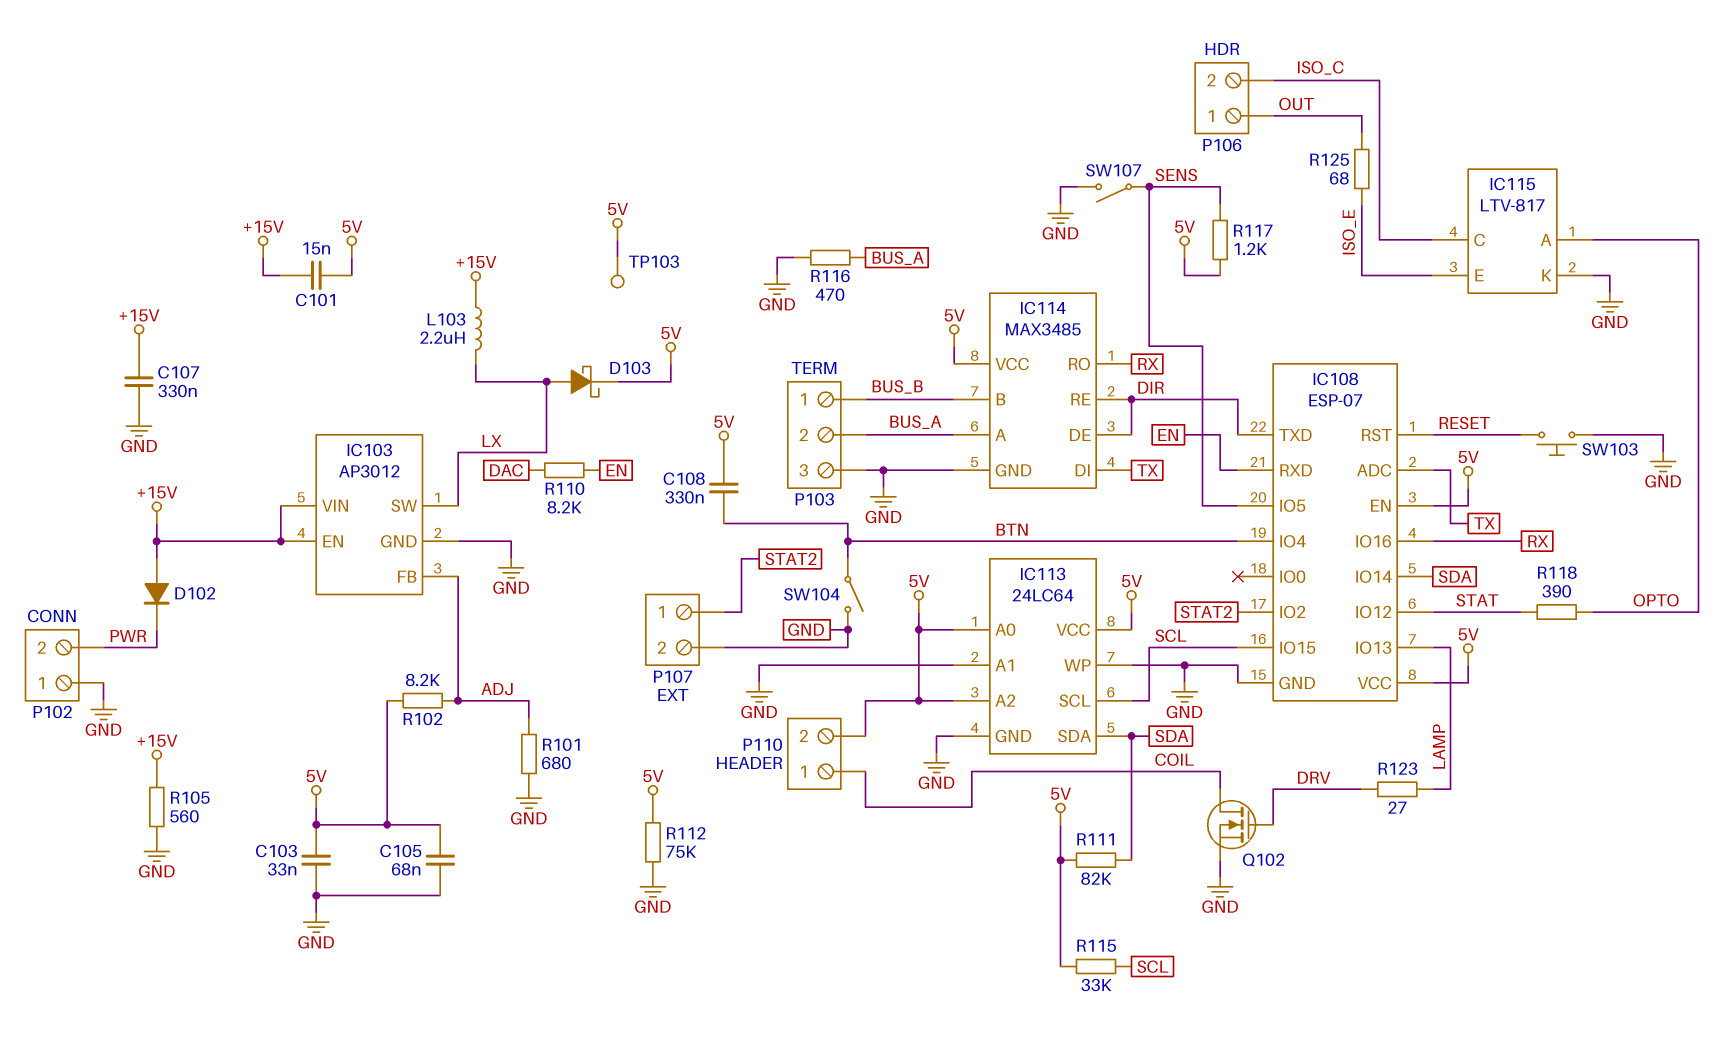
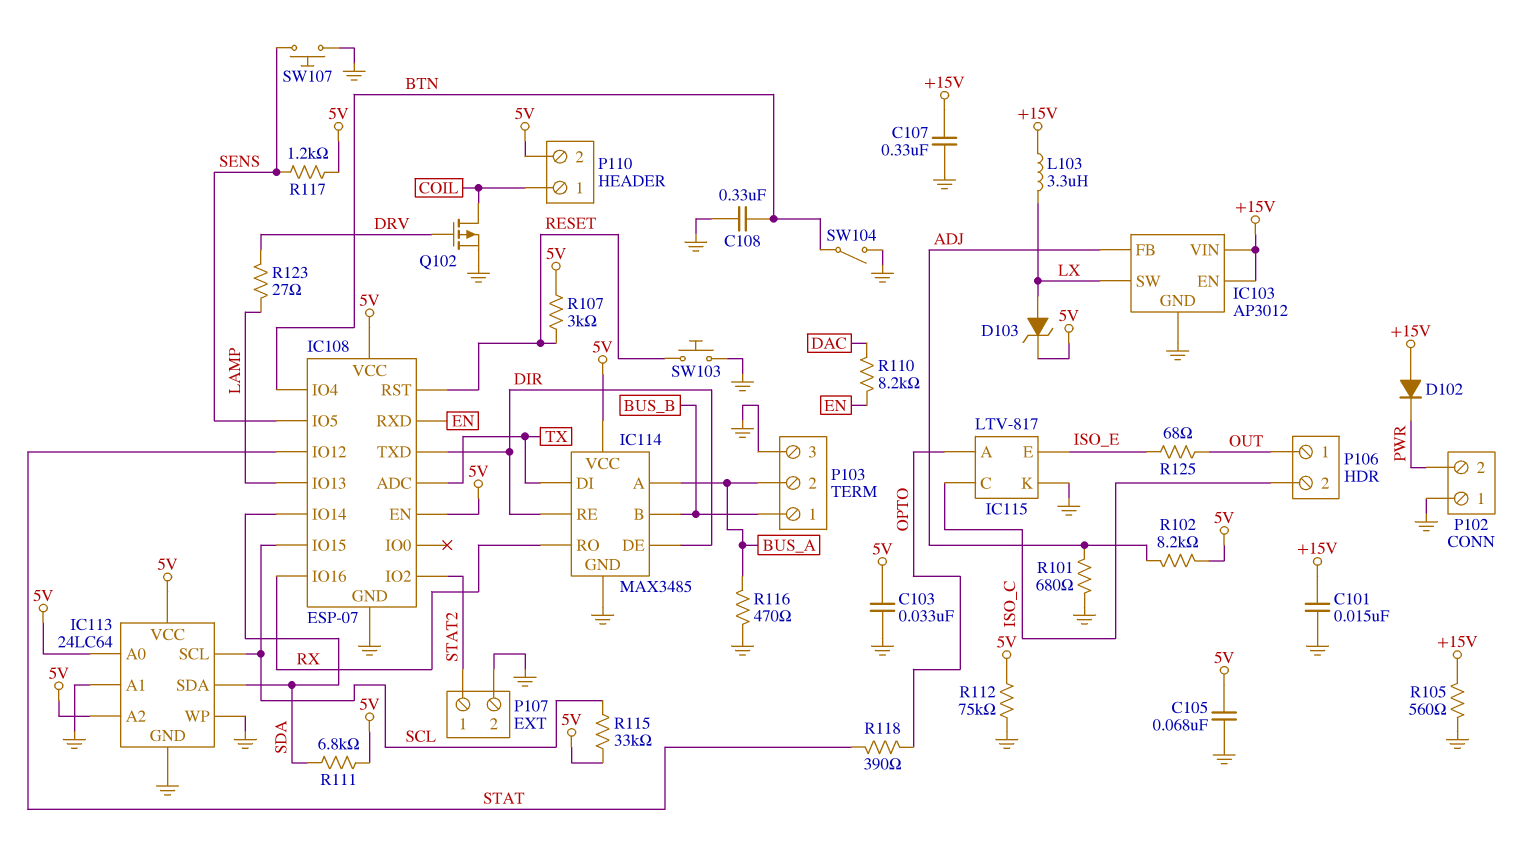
C101: 15nF (+15V, 5V) -> 15nF (+15V, GND)
C108: 330nF (5V, BTN) -> 330nF (BTN, GND)
D103: schottky (A LX, K 5V) -> zener (A LX, K 5V)
L103: 2.2uH (+15V, LX) -> 3.3uH (+15V, LX)
Q102: NMOS (G DRV, D COIL, S GND) -> PMOS (G DRV, D COIL, S GND)
R107: none -> 3k (5V, RESET)
R111: 82k (5V, SDA) -> 6.8k (5V, SDA)
SW107: switch (GND, SENS) -> button (GND, SENS)
TP103: test point (5V) -> none

